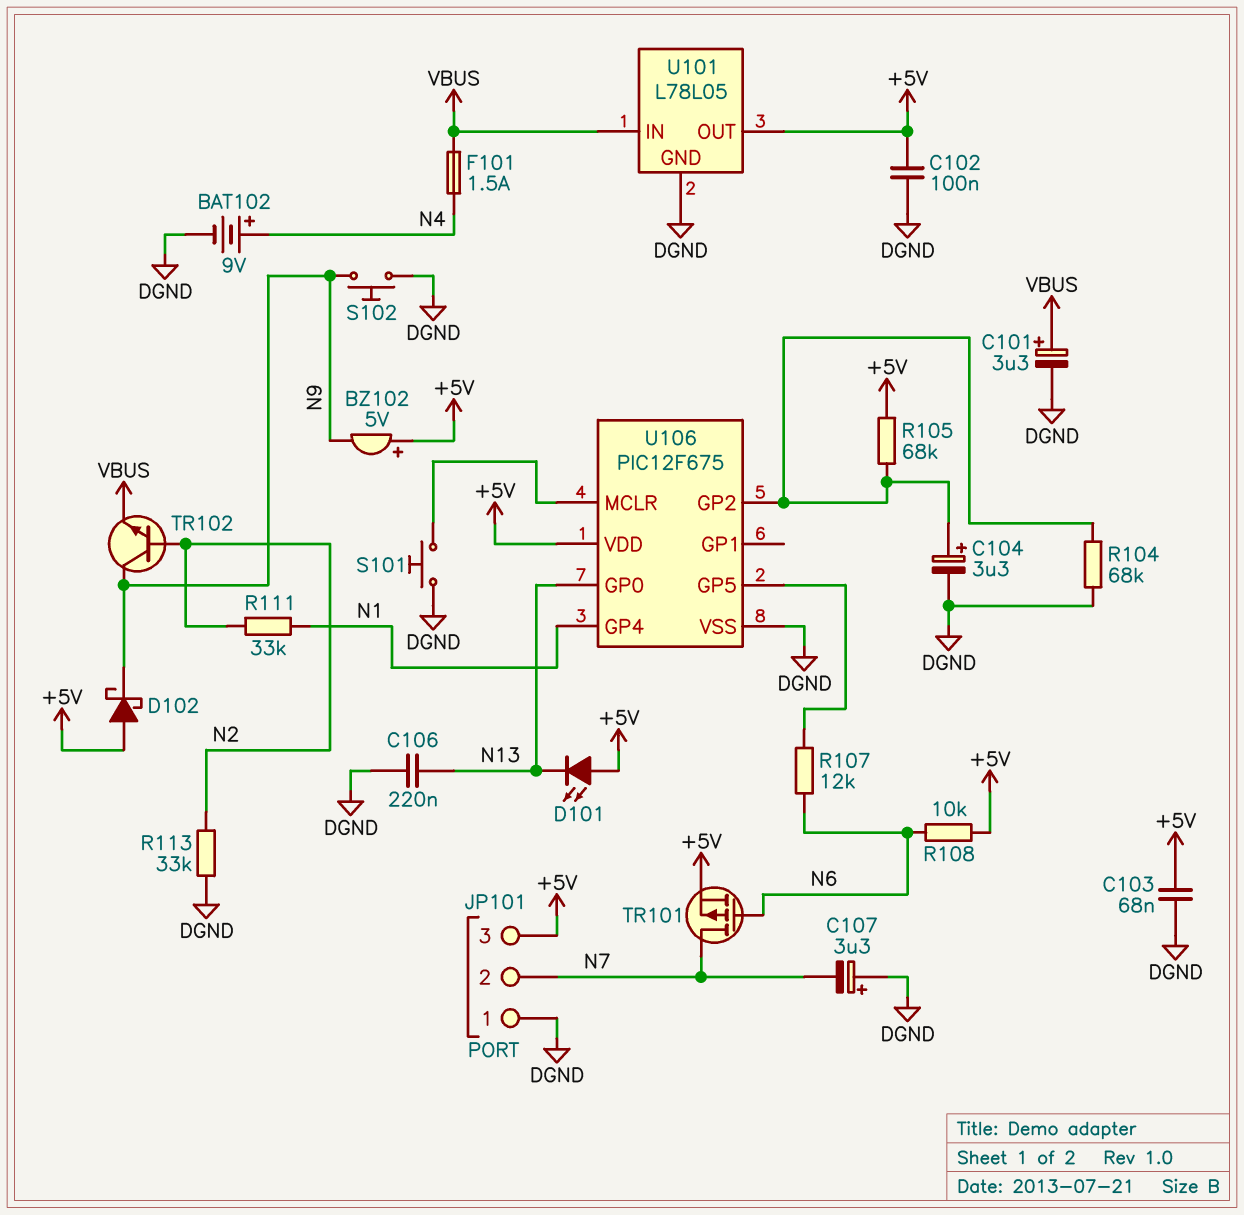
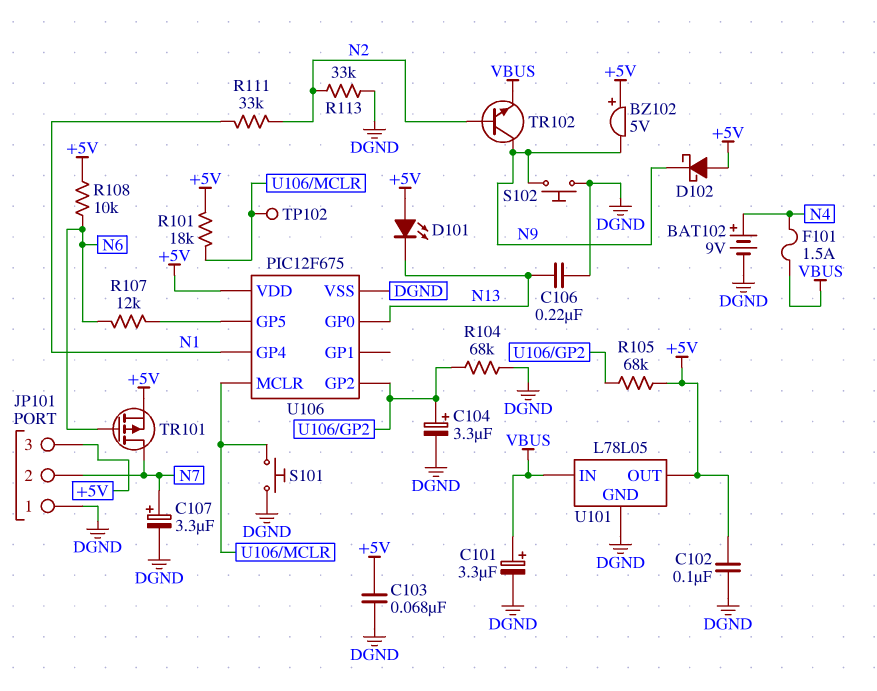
C107: 3.3uF (plus DGND, minus N7) -> 3.3uF (plus N7, minus DGND)
R101: none -> 18k (+5V, U106/MCLR)
TP102: none -> test point (U106/MCLR)

